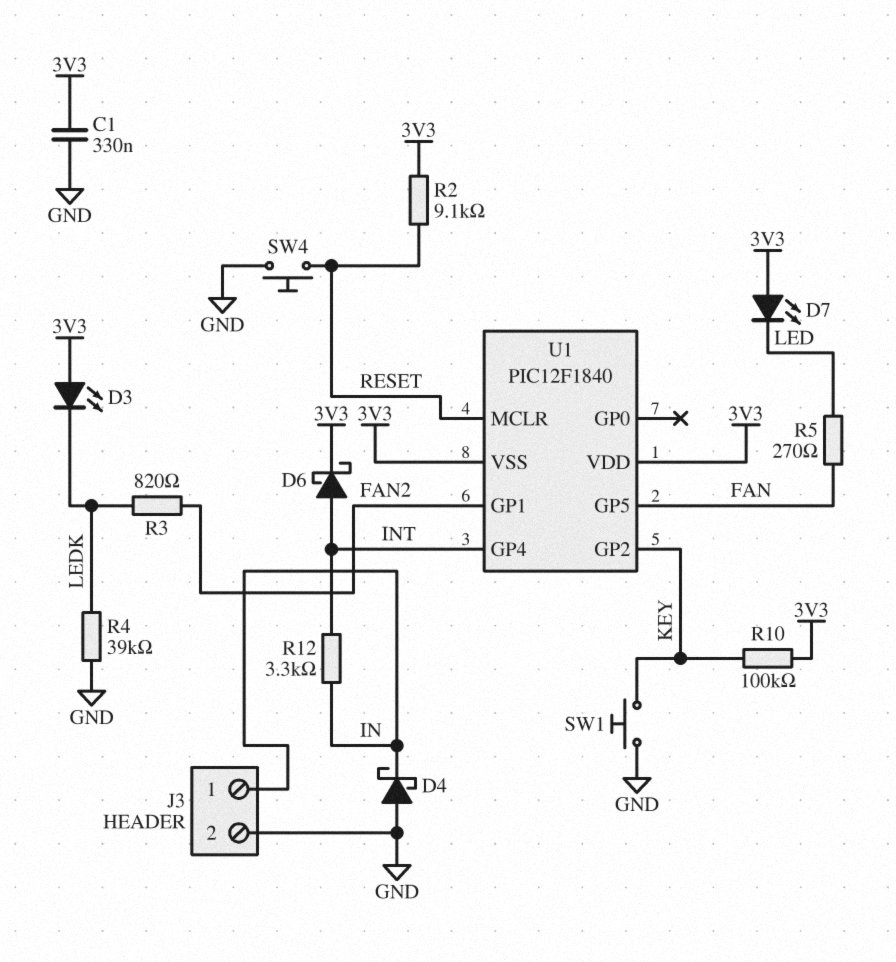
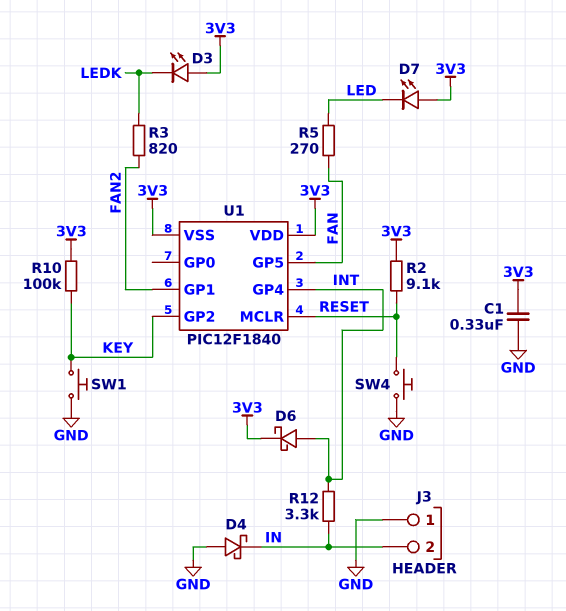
J3 pin 1: IN -> GND
J3 pin 2: GND -> IN
R4: 39k (GND, LEDK) -> none

